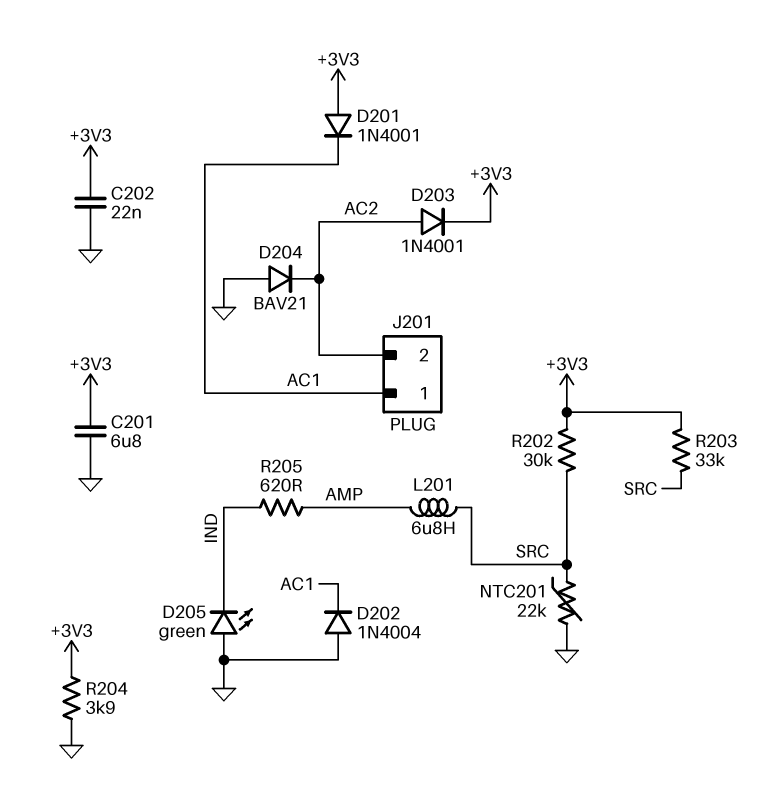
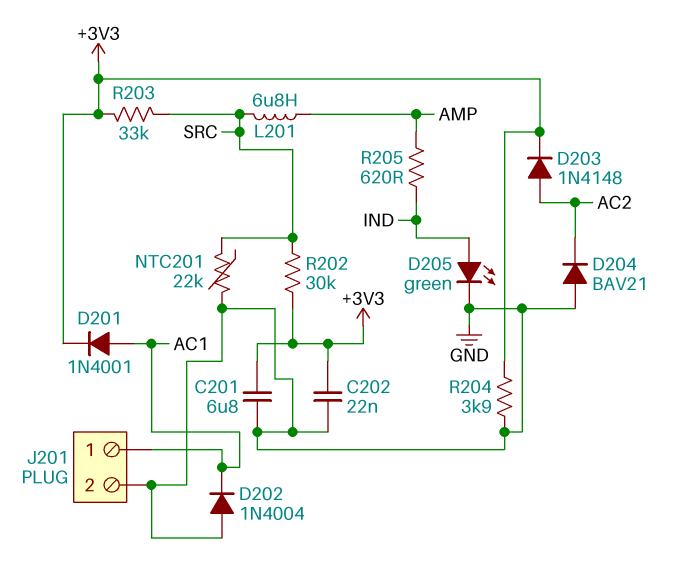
D201: diode 1N4001 (A +3V3, K AC1) -> diode 1N4001 (A AC1, K +3V3)
D203: diode 1N4001 (A AC2, K +3V3) -> diode 1N4148 (A AC2, K +3V3)
D205: LED green (A GND, K IND) -> LED green (A IND, K GND)
J201 pin 2: AC2 -> GND

